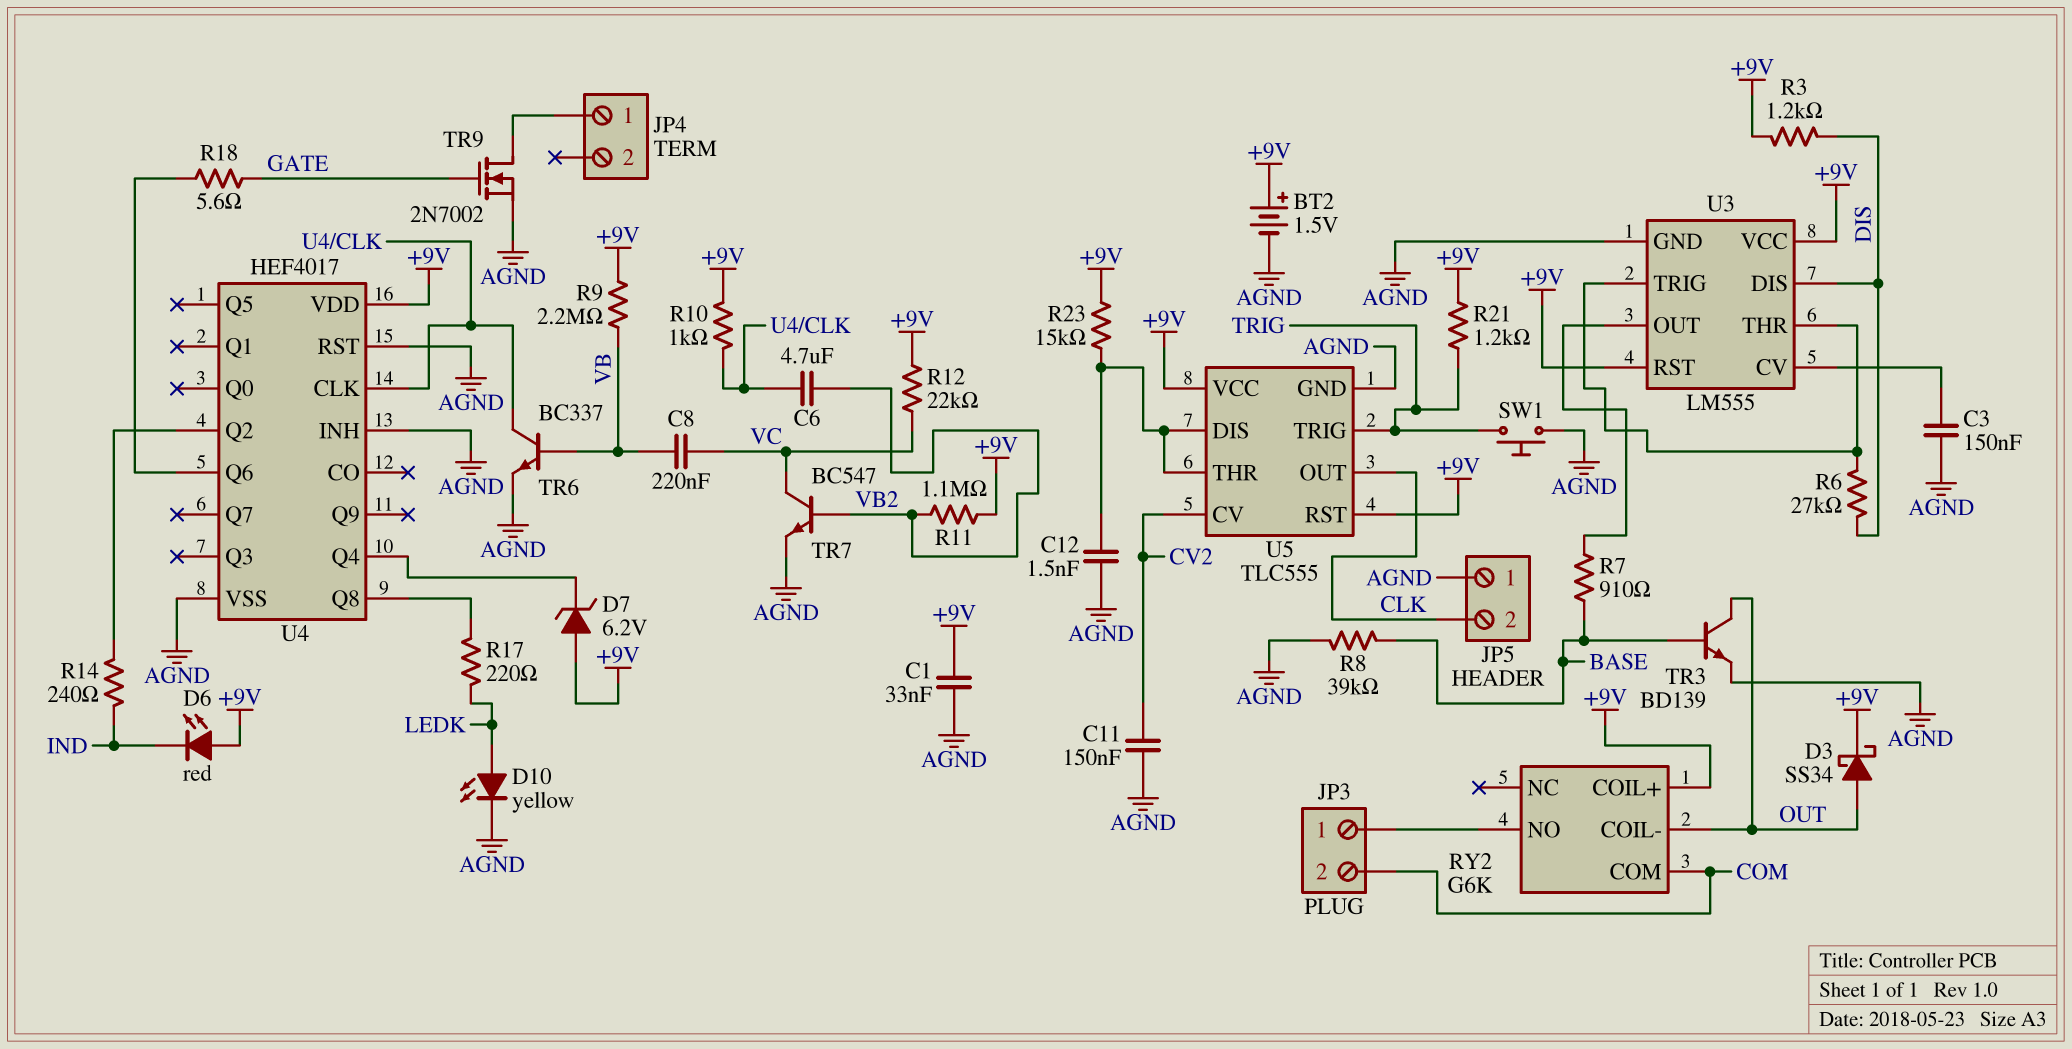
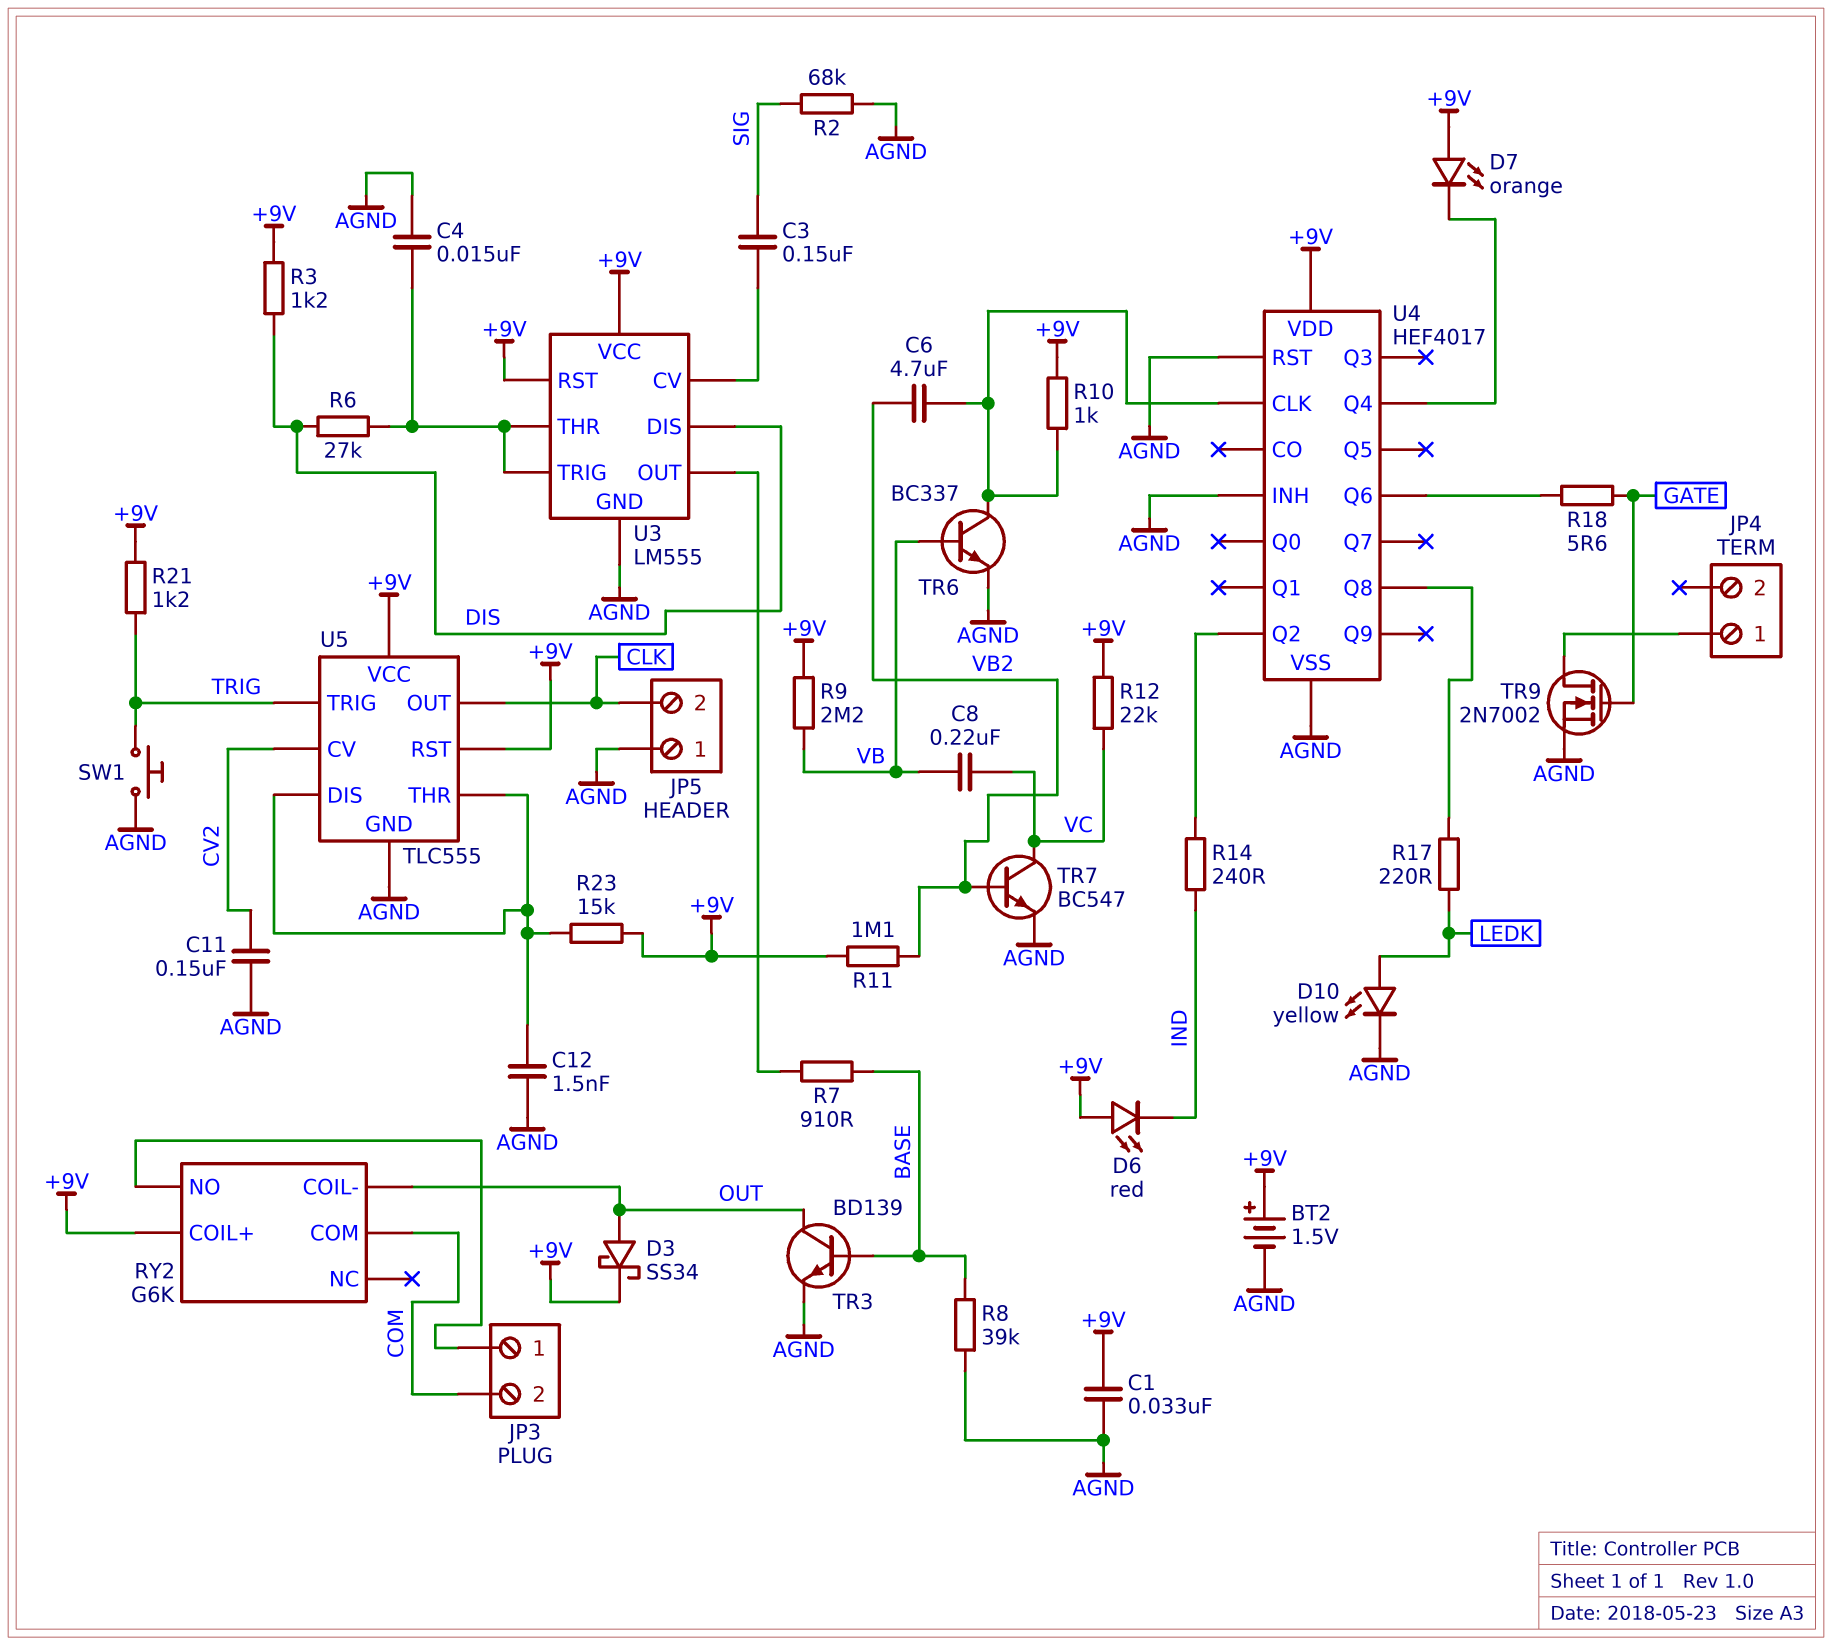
C3: 150nF (AGND, U3/CV) -> 150nF (SIG, U3/CV)
C4: none -> 15nF (AGND, U3/THR)
D7: zener 6.2V (A +9V, K U4/Q4) -> LED orange (A +9V, K U4/Q4)
R2: none -> 68k (AGND, SIG)

